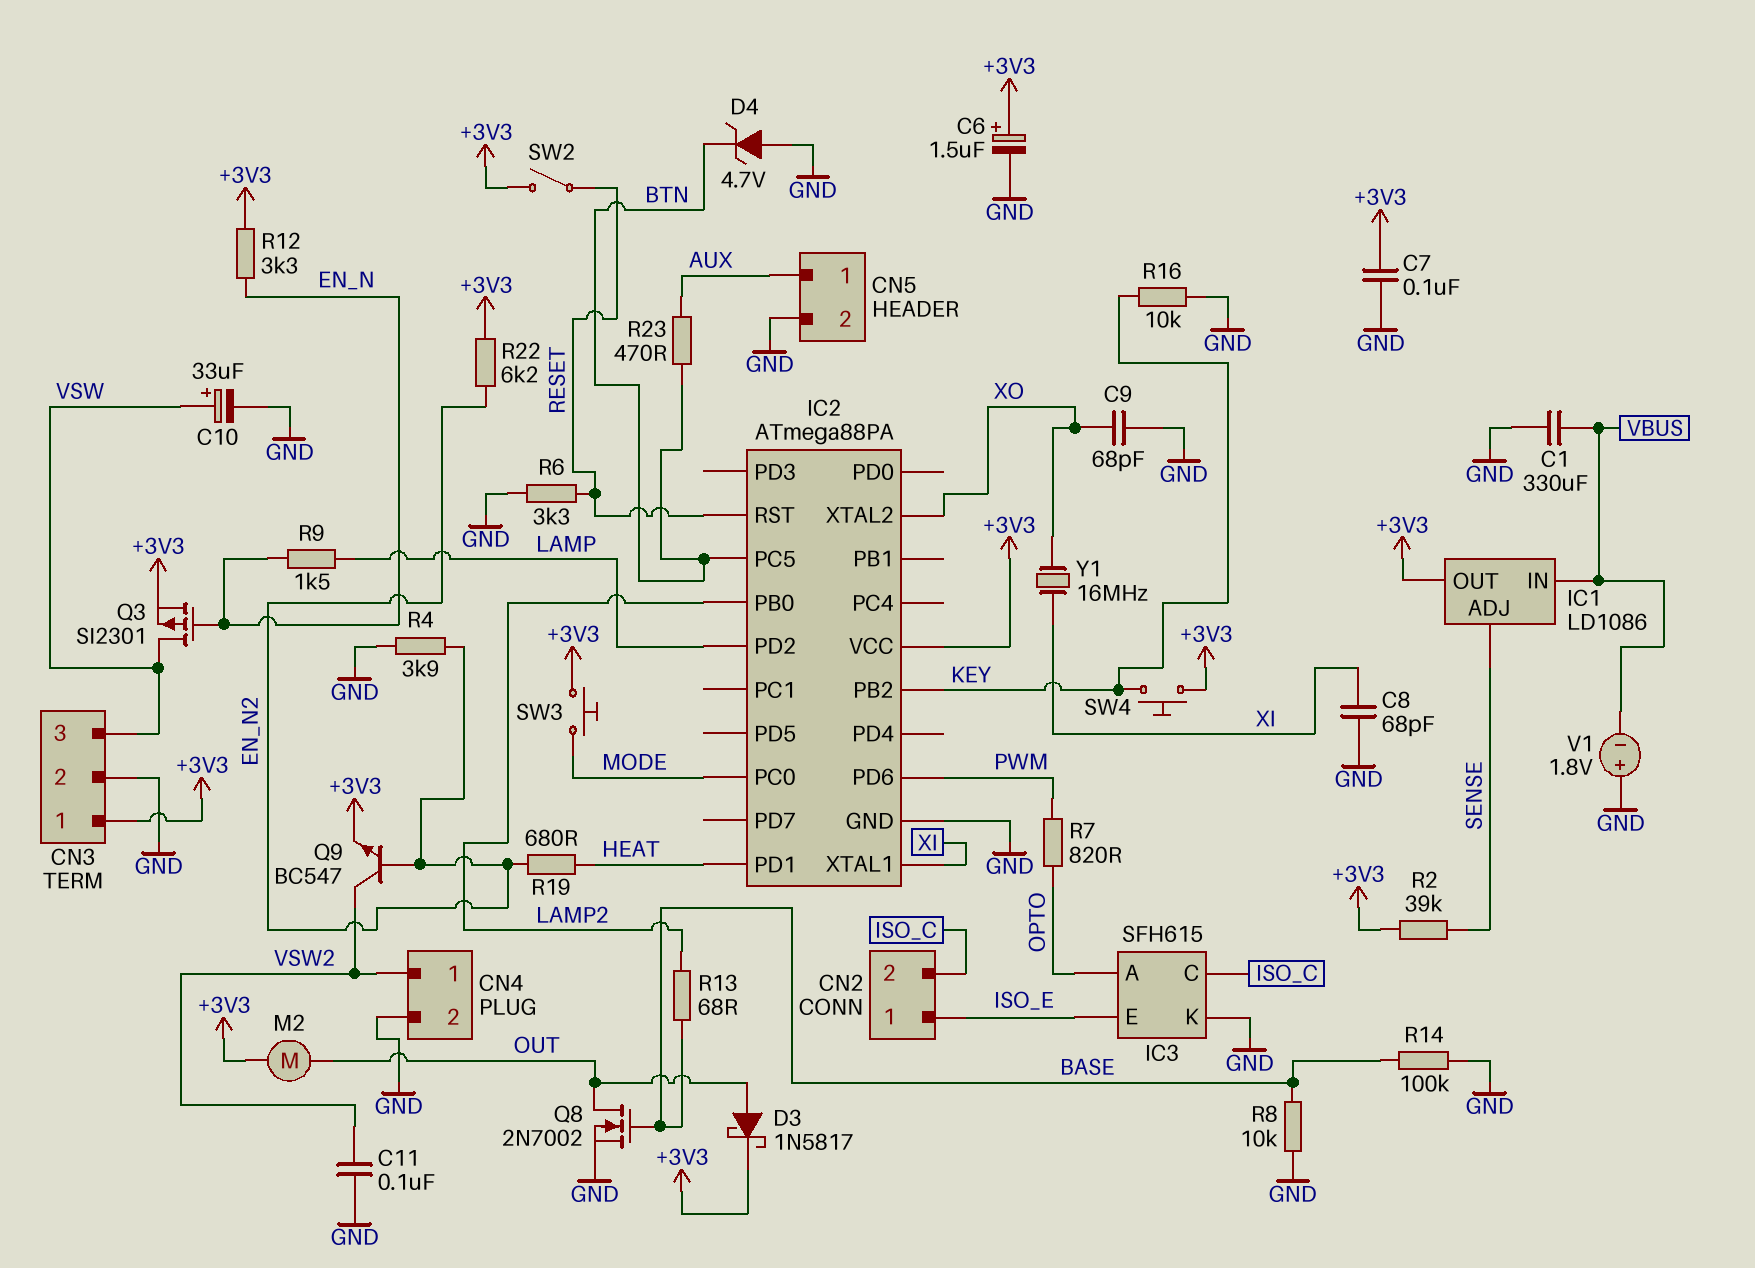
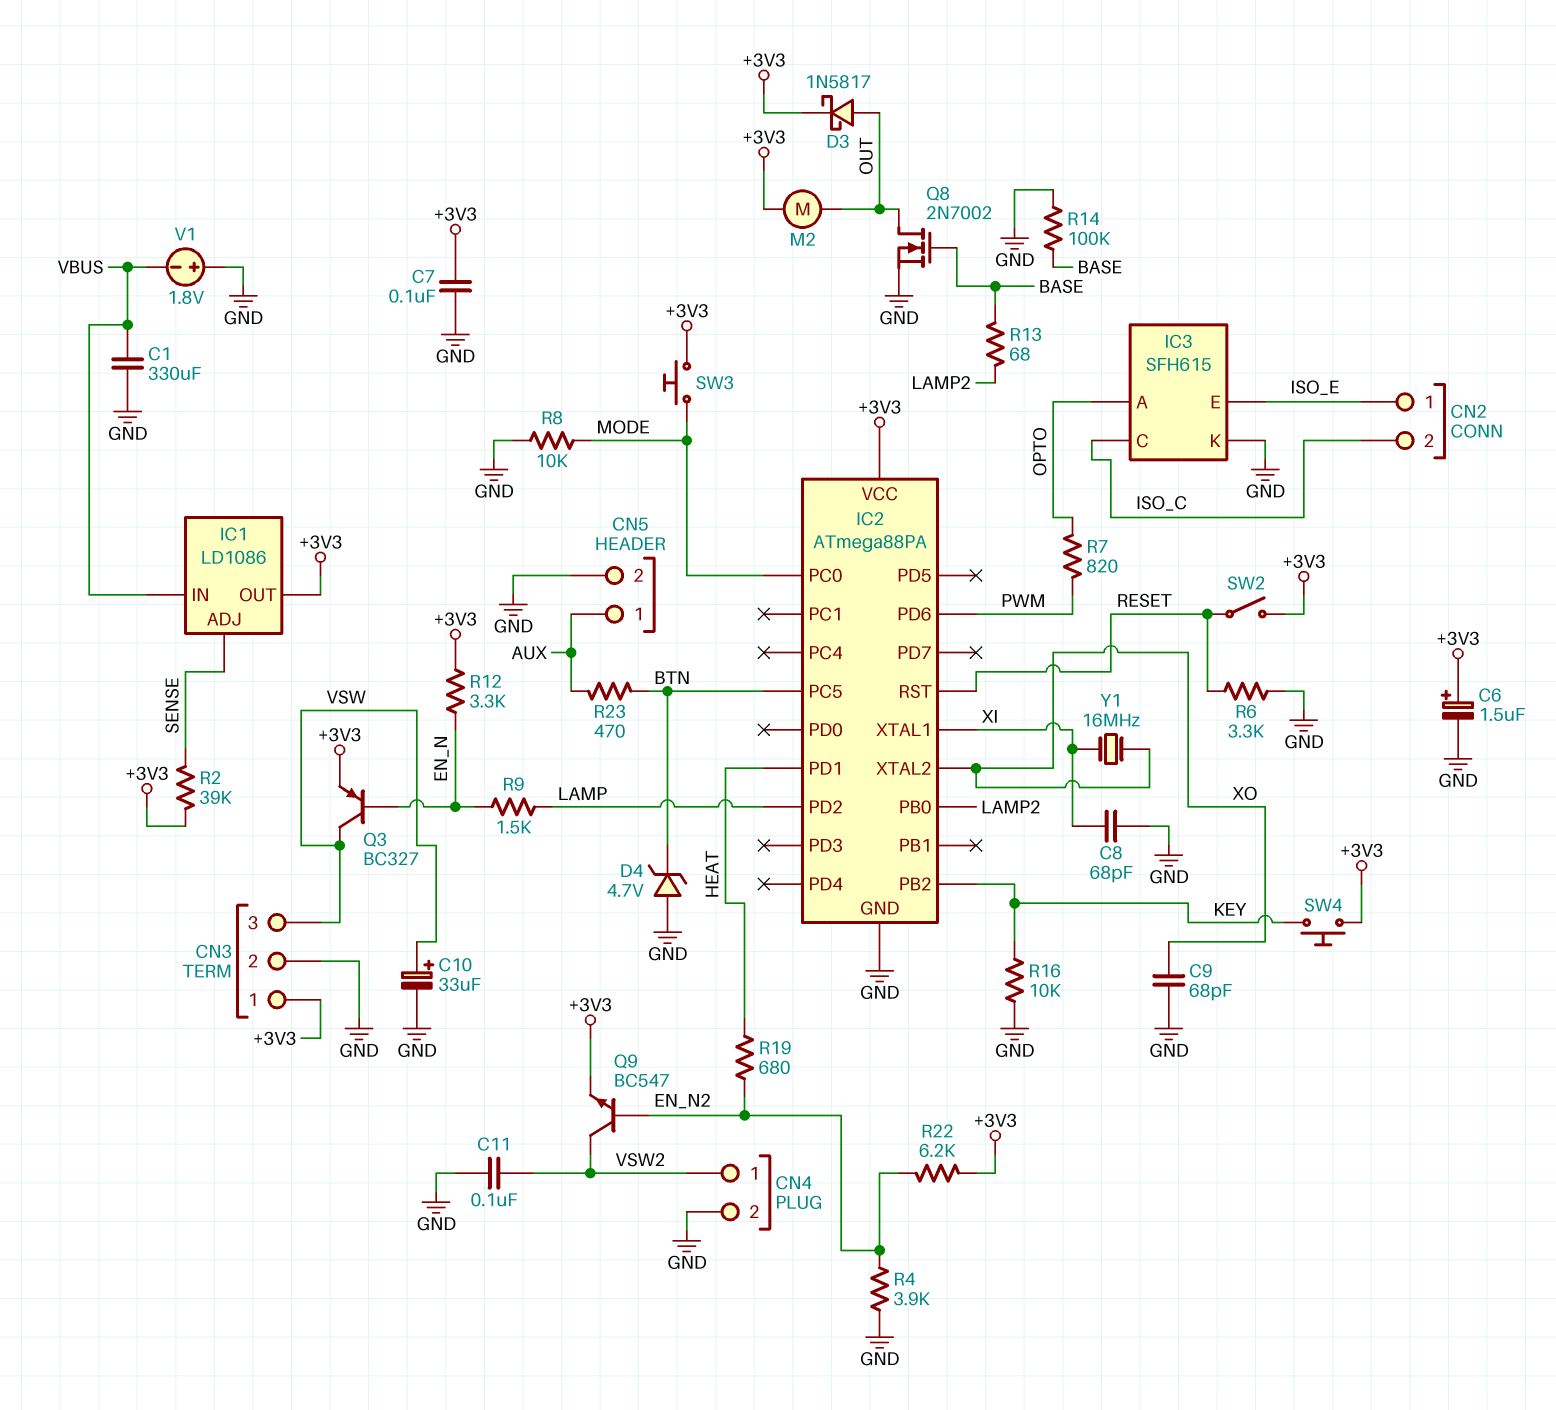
Q3: PMOS SI2301 (G EN_N, D VSW, S +3V3) -> PNP BC327 (B EN_N, C VSW, E +3V3)
R8: 10k (BASE, GND) -> 10k (GND, MODE)

